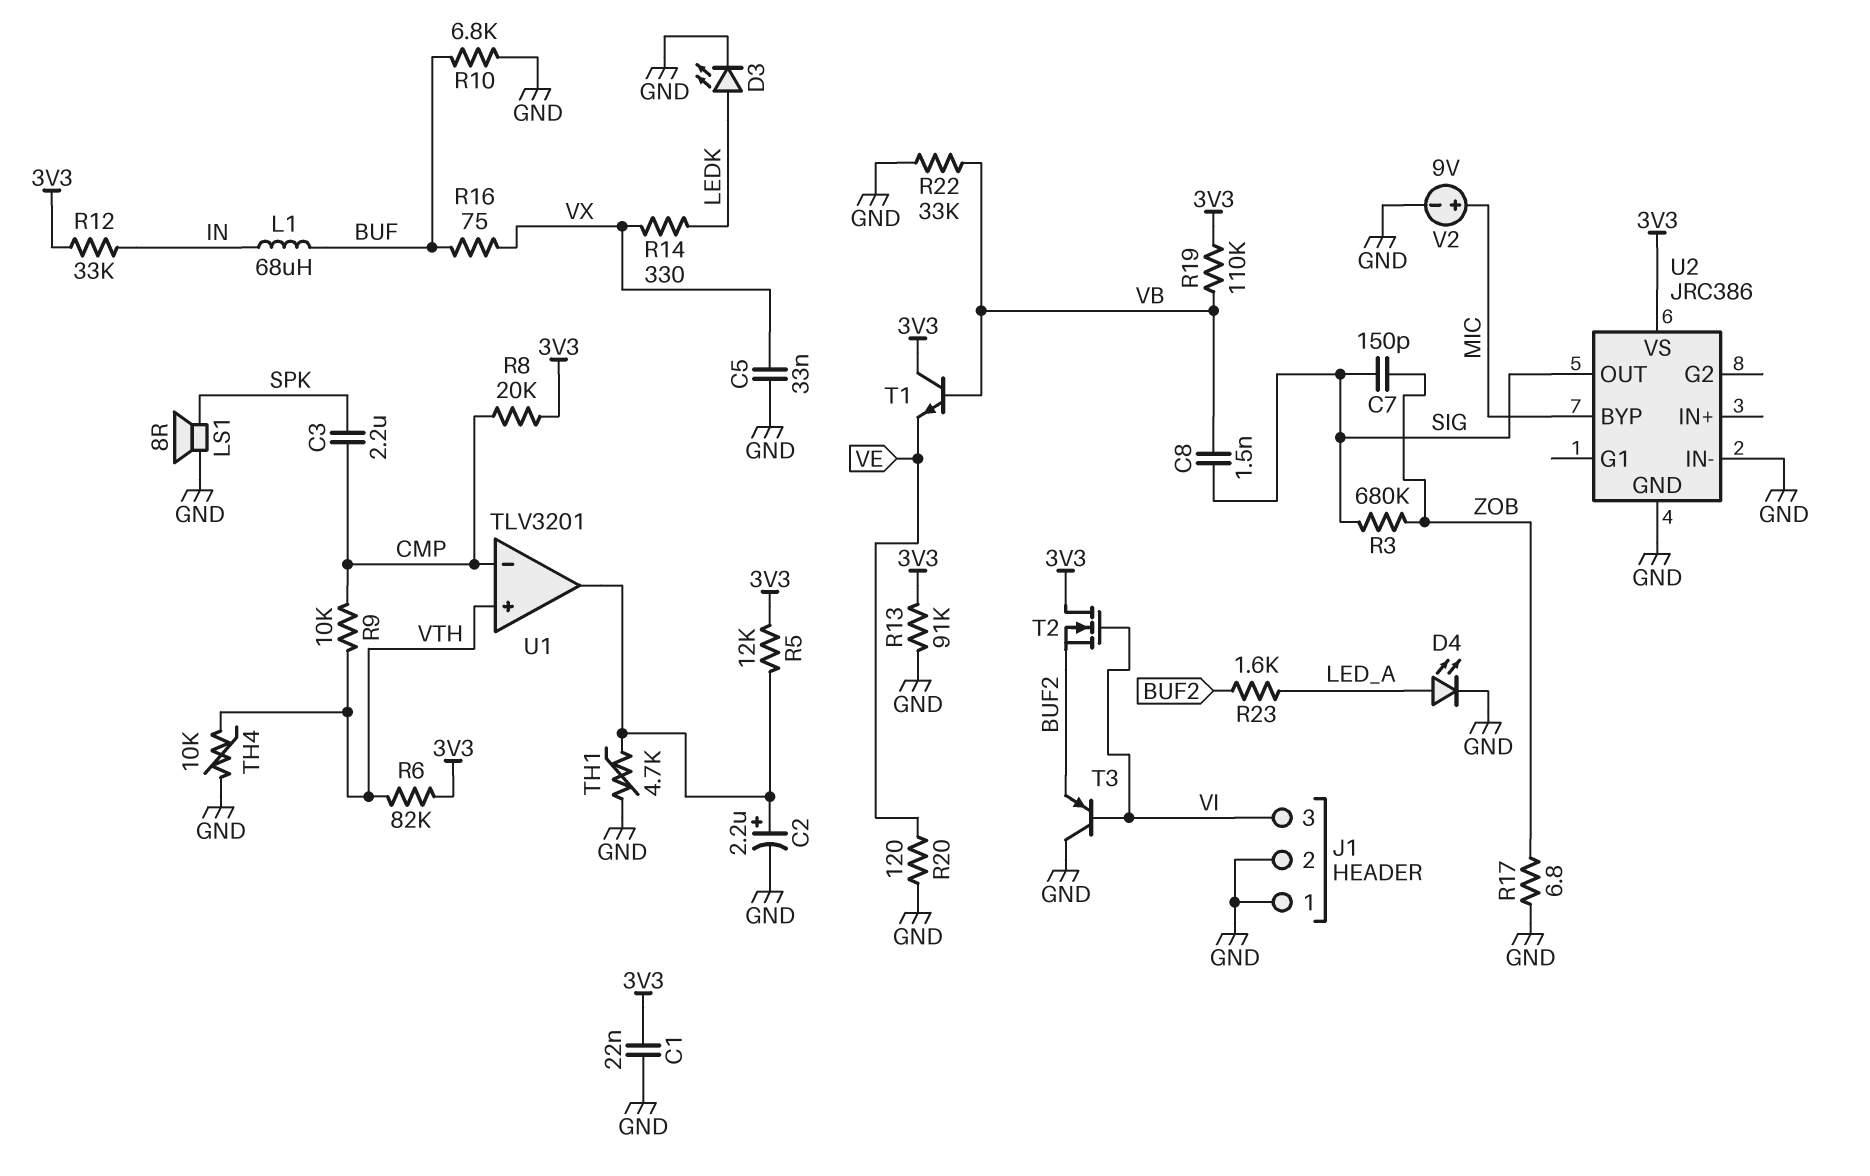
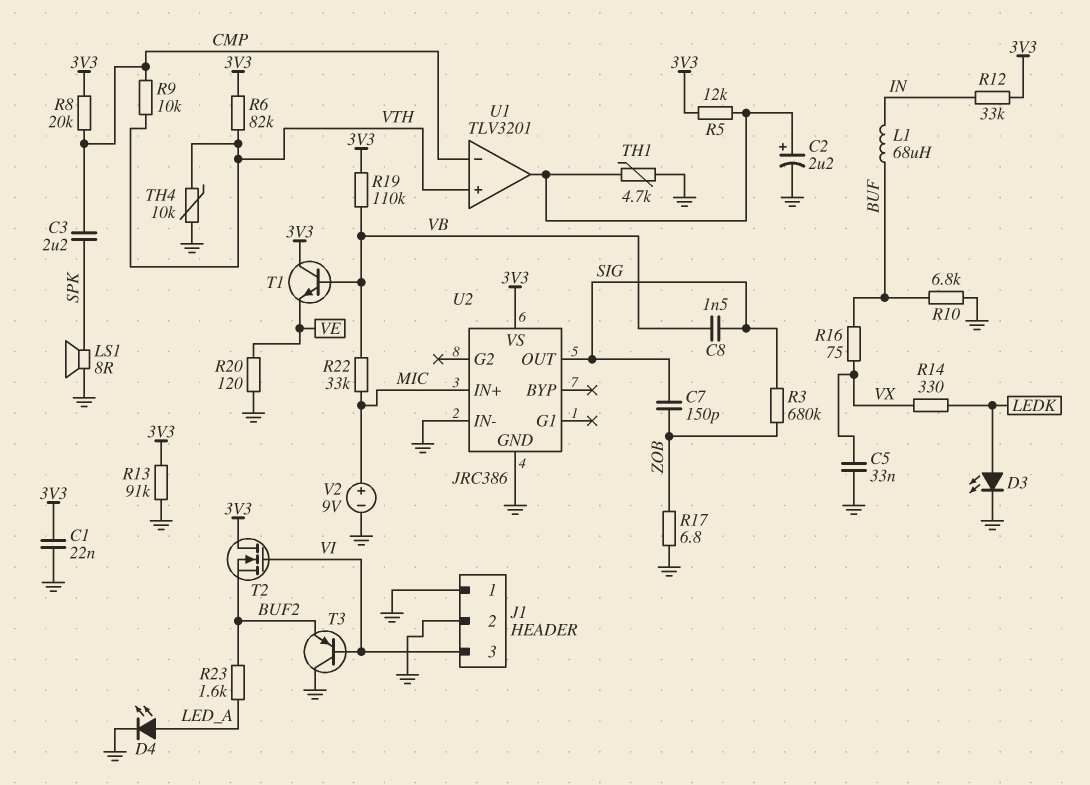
R22: 33k (GND, VB) -> 33k (MIC, VB)
U2 pin BYP: MIC -> none
U2 pin IN+: none -> MIC

